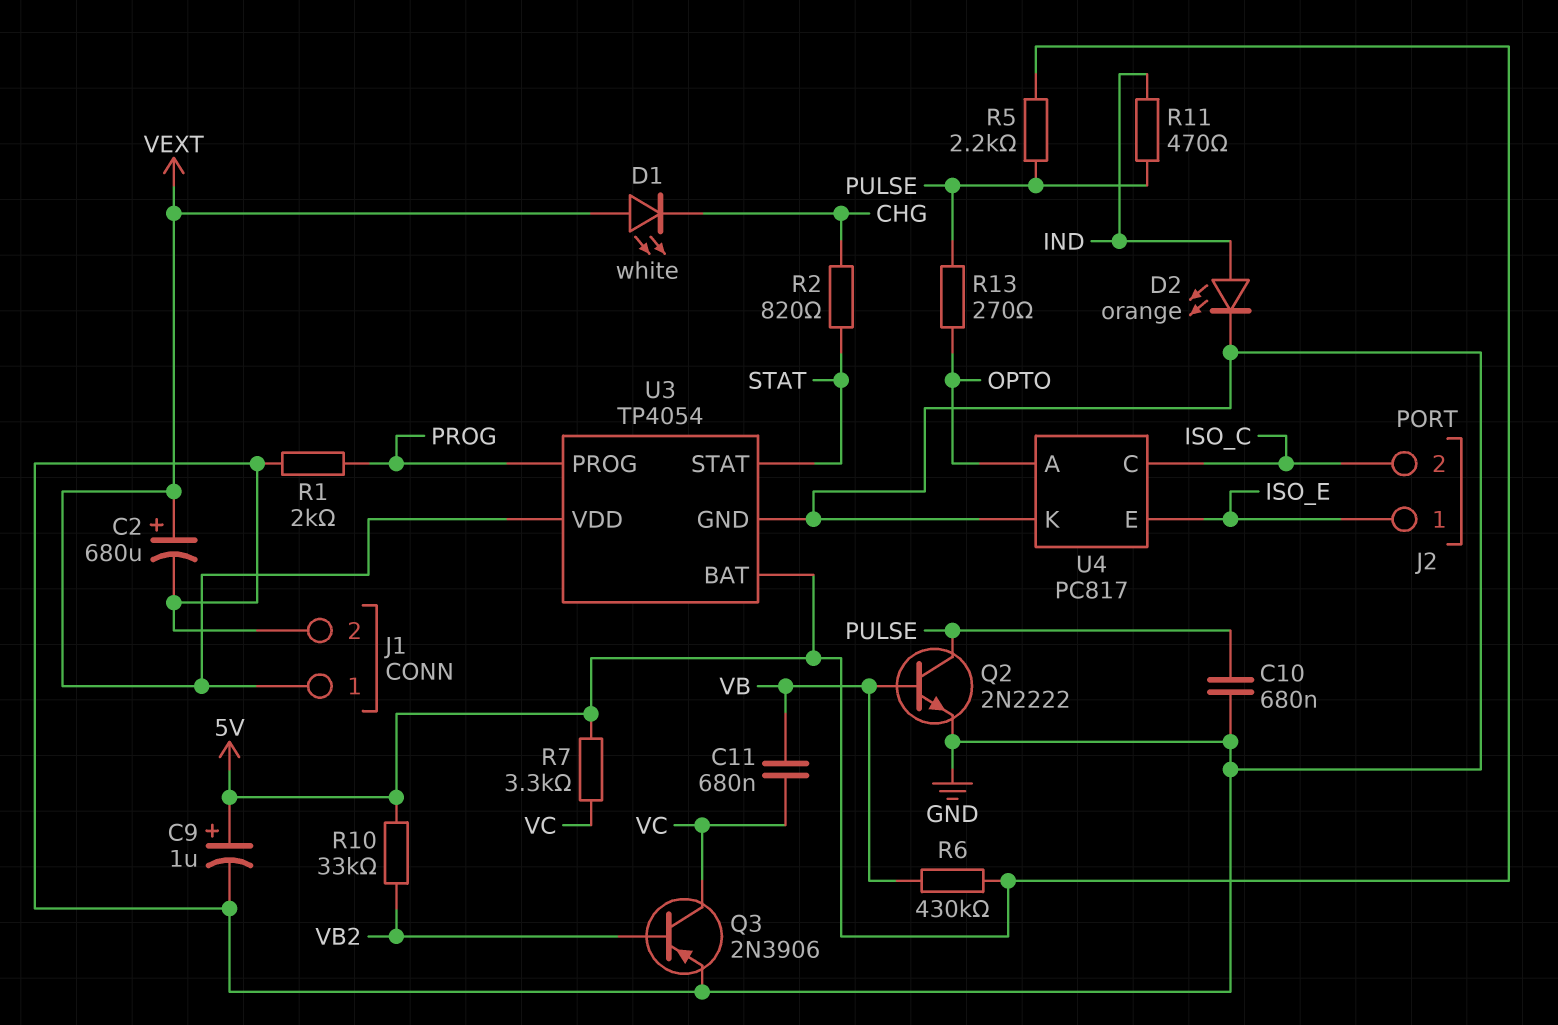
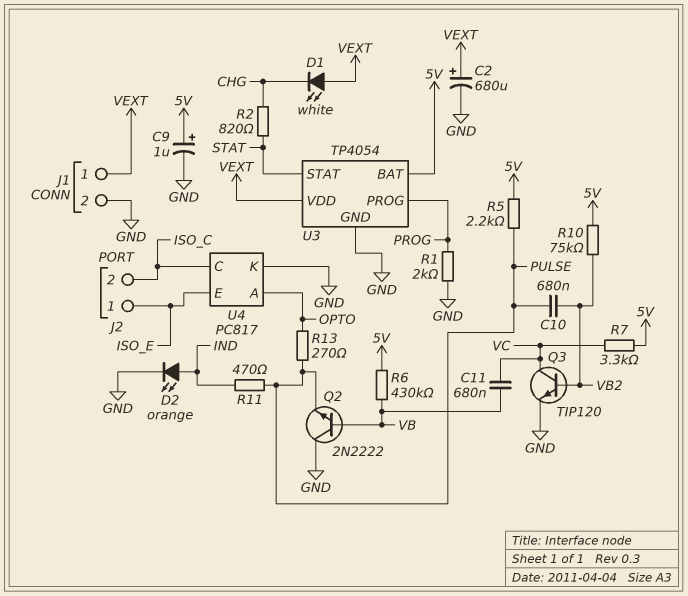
C10: 680nF (GND, PULSE) -> 680nF (PULSE, VB2)
Q2: NPN 2N2222 (B VB, C PULSE, E GND) -> NPN 2N2222 (B VB, C GND, E PULSE)
Q3: PNP 2N3906 (B VB2, C VC, E GND) -> NPN TIP120 (B VB2, C VC, E GND)
R10: 33k (5V, VB2) -> 75k (5V, VB2)

